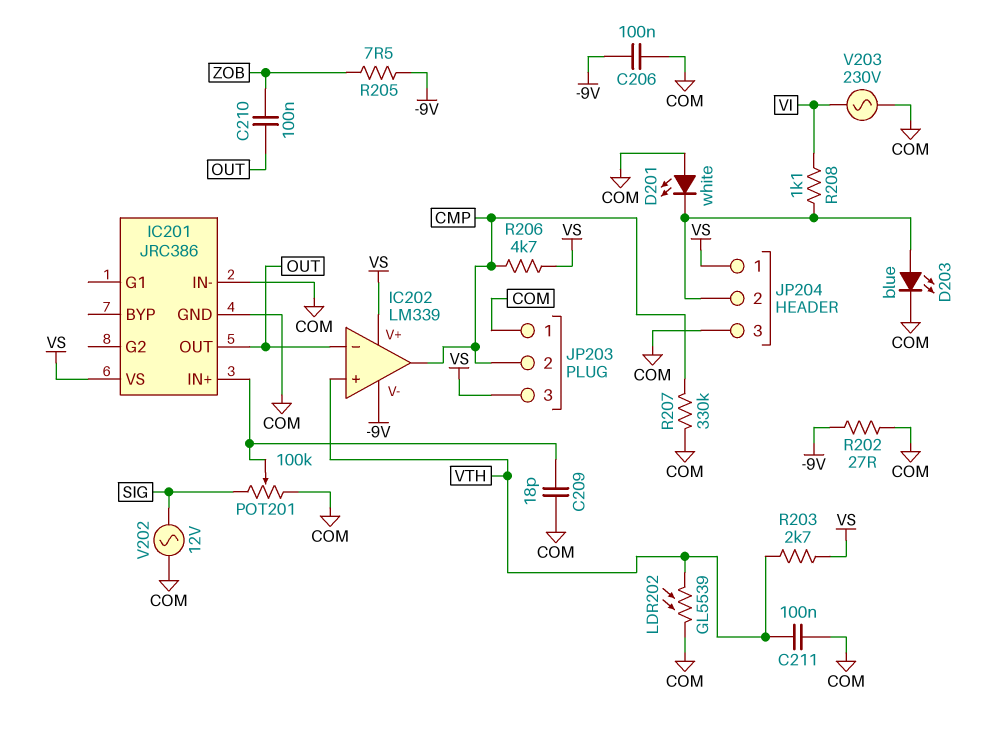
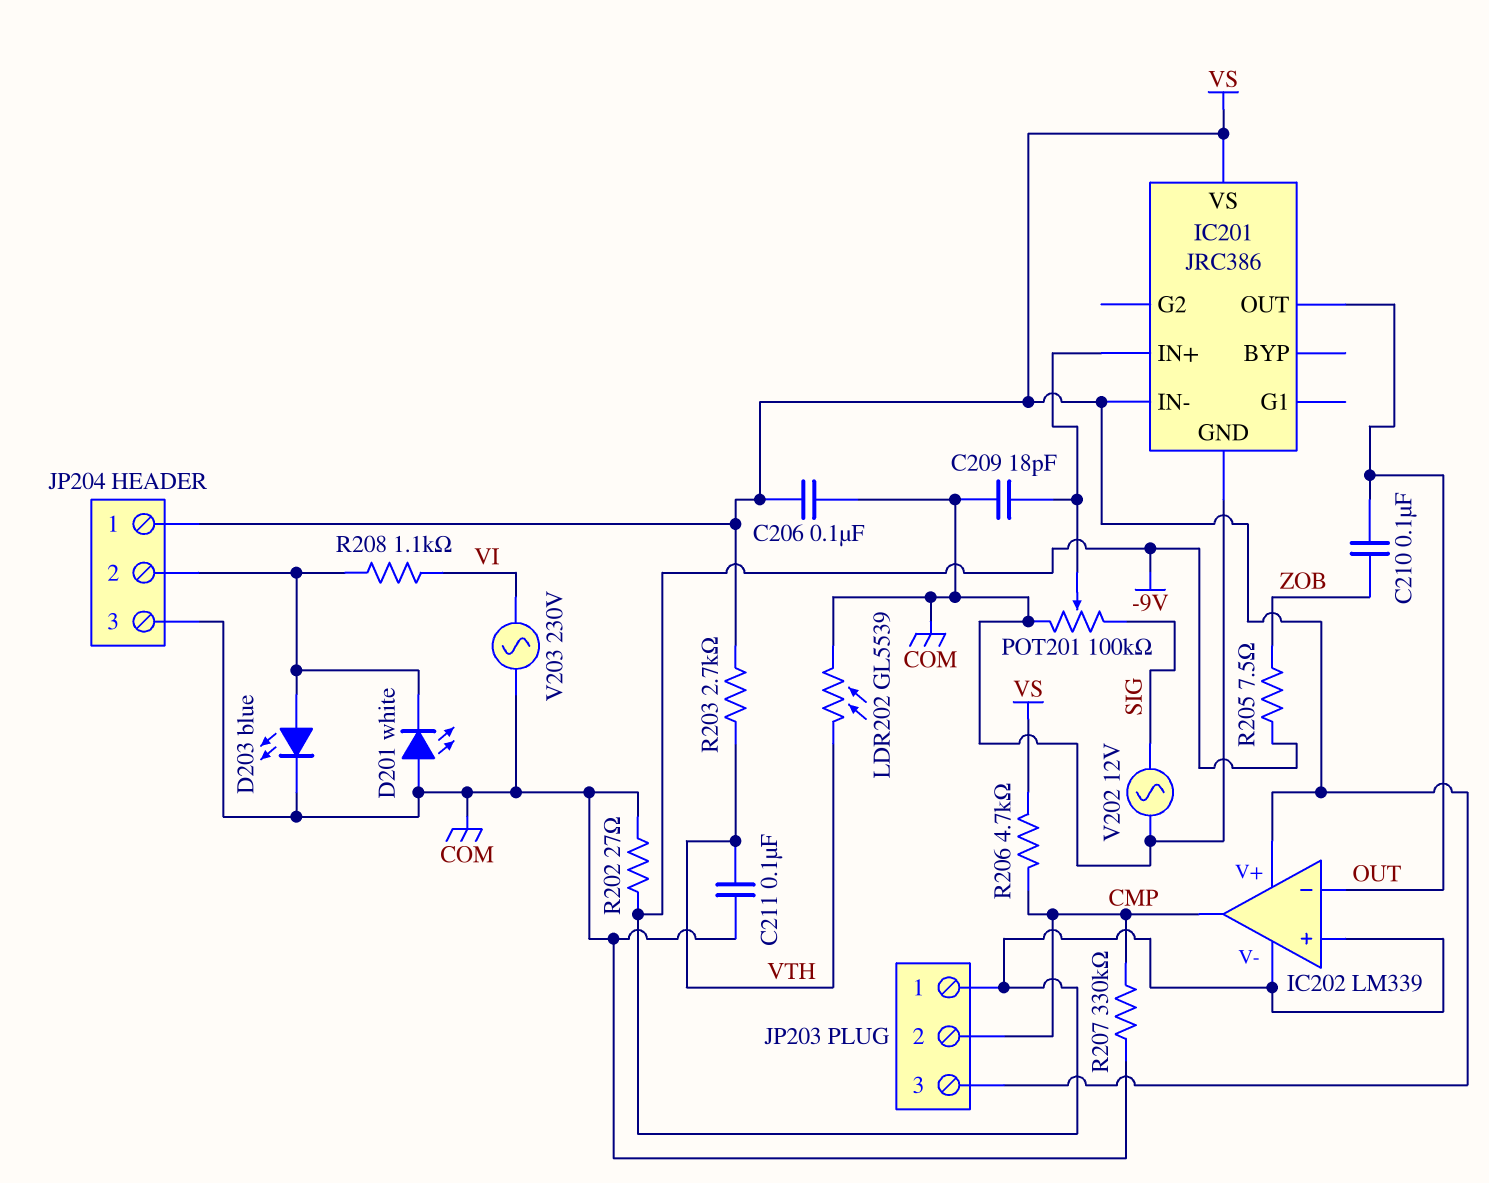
C206: 100nF (-9V, COM) -> 100nF (COM, VS)
IC201 pin IN-: COM -> VS
IC202 pin in+: VTH -> -9V
JP203 pin 1: COM -> -9V

